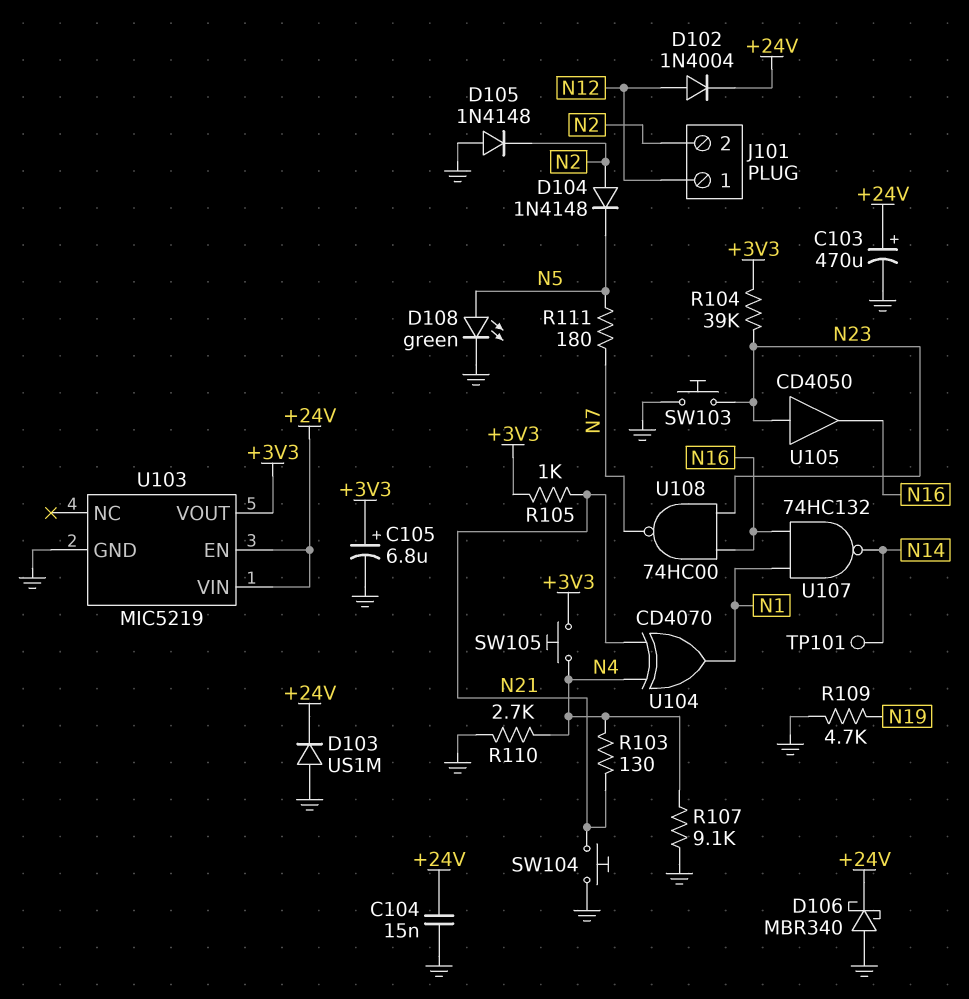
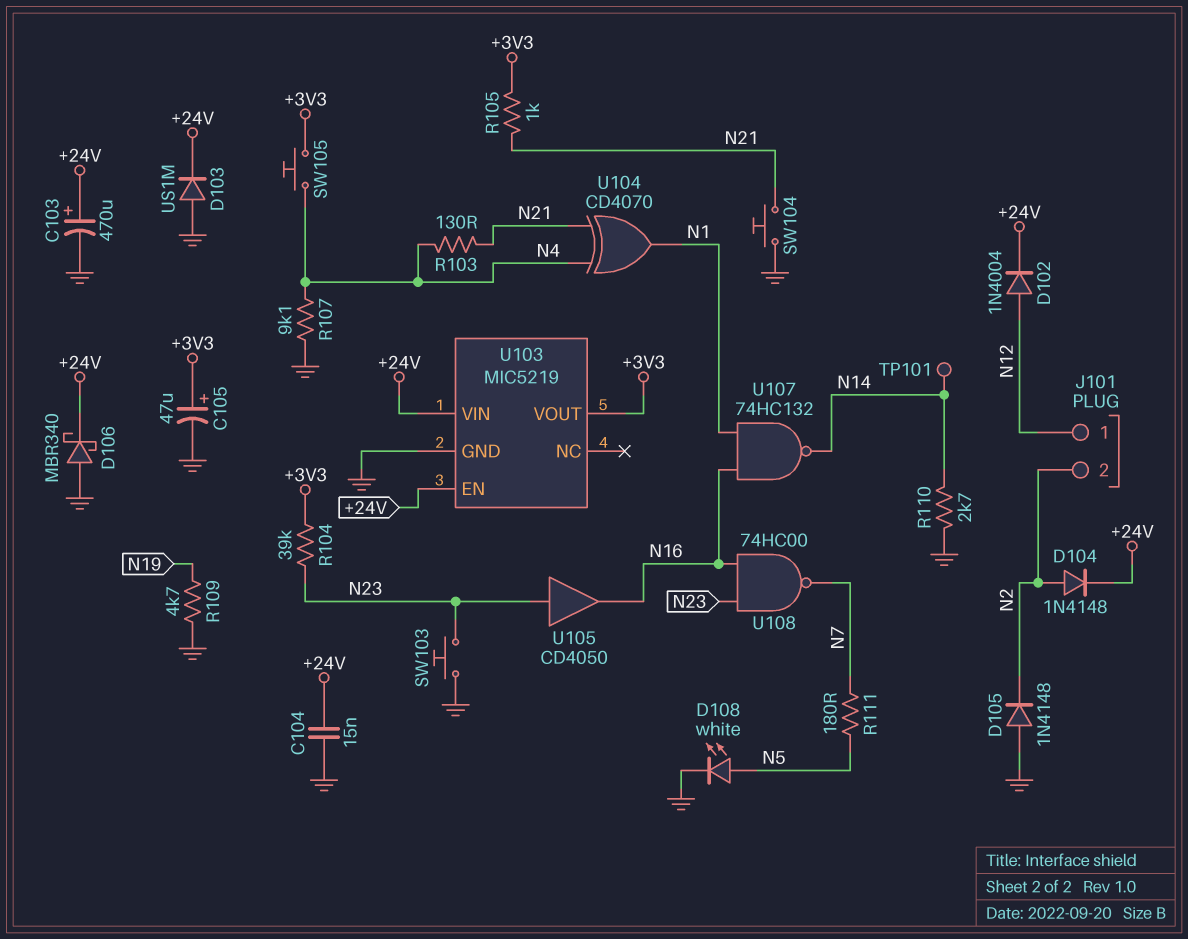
C105: 6.8uF (plus +3V3, minus GND) -> 47uF (plus +3V3, minus GND)
D104: diode 1N4148 (A N2, K N5) -> diode 1N4148 (A N2, K +24V)
D108: LED green (A N5, K GND) -> LED white (A N5, K GND)
R110: 2.7k (GND, N4) -> 2.7k (GND, N14)

